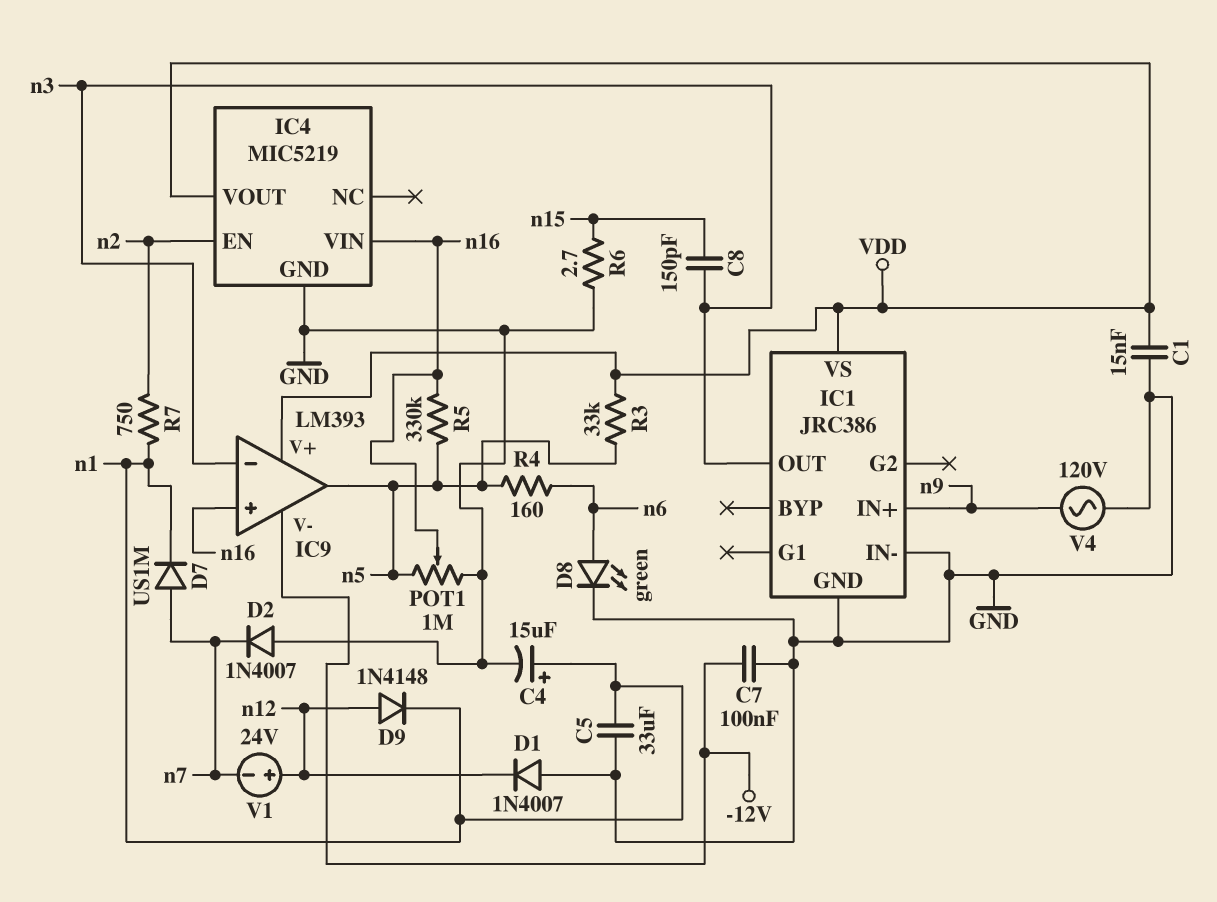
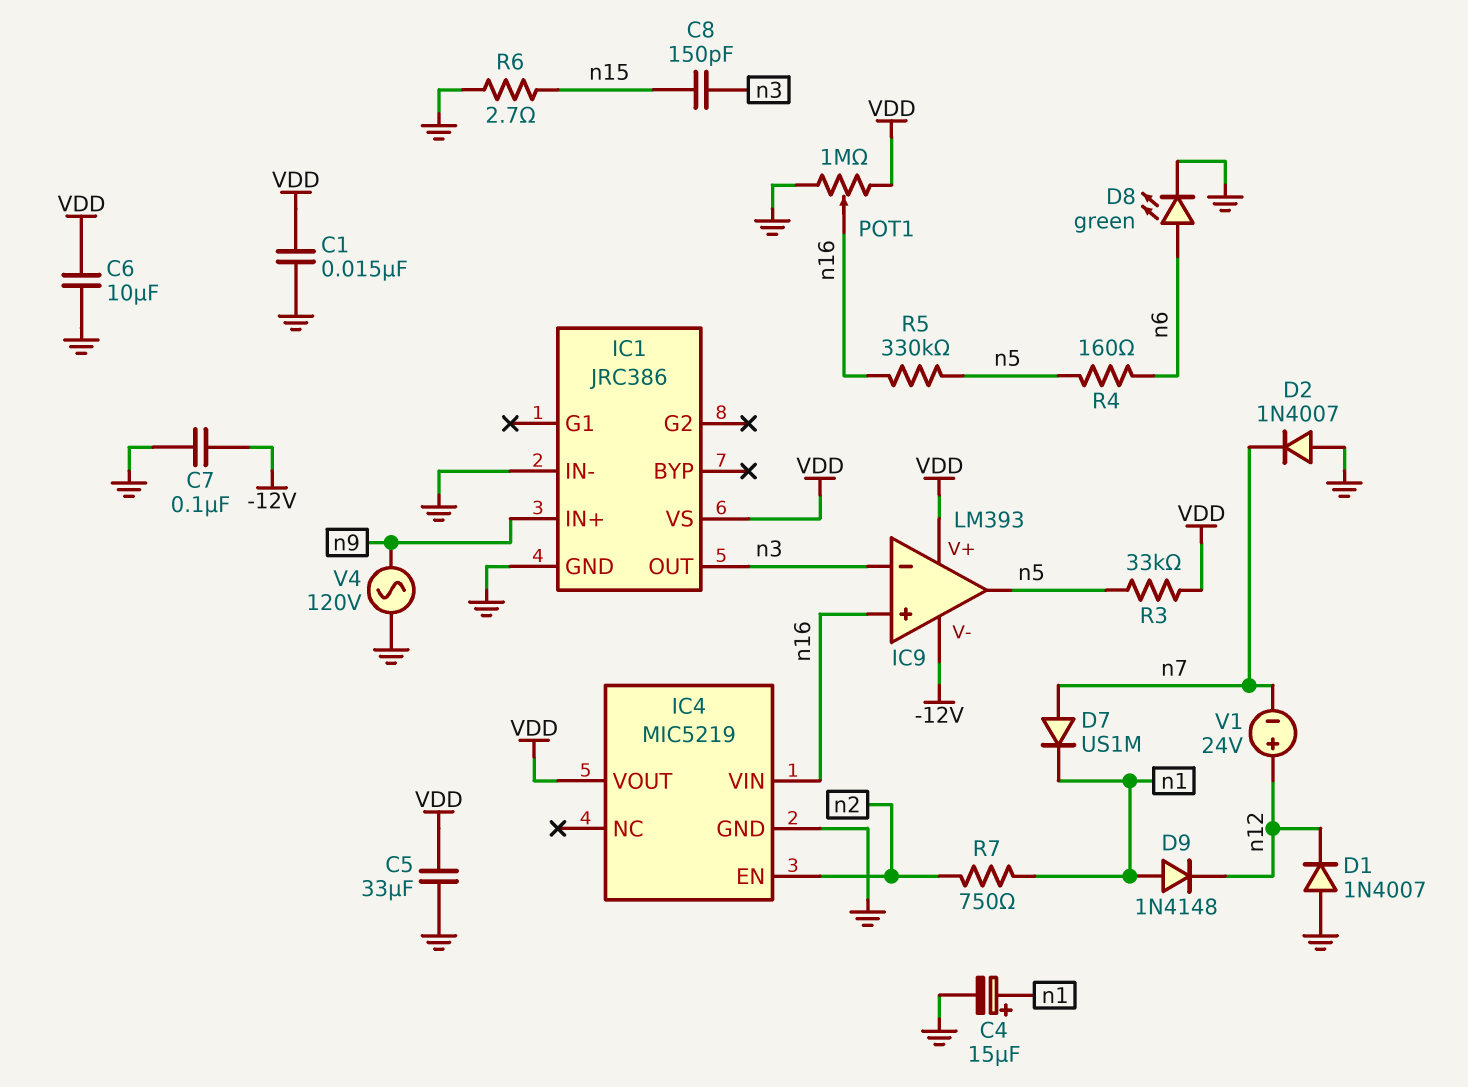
C5: 33uF (GND, n1) -> 33uF (GND, VDD)
C6: none -> 10uF (GND, VDD)
D9: diode 1N4148 (A n12, K n1) -> diode 1N4148 (A n1, K n12)
POT1: 1M (GND, n5, wiper n16) -> 1M (GND, VDD, wiper n16)

